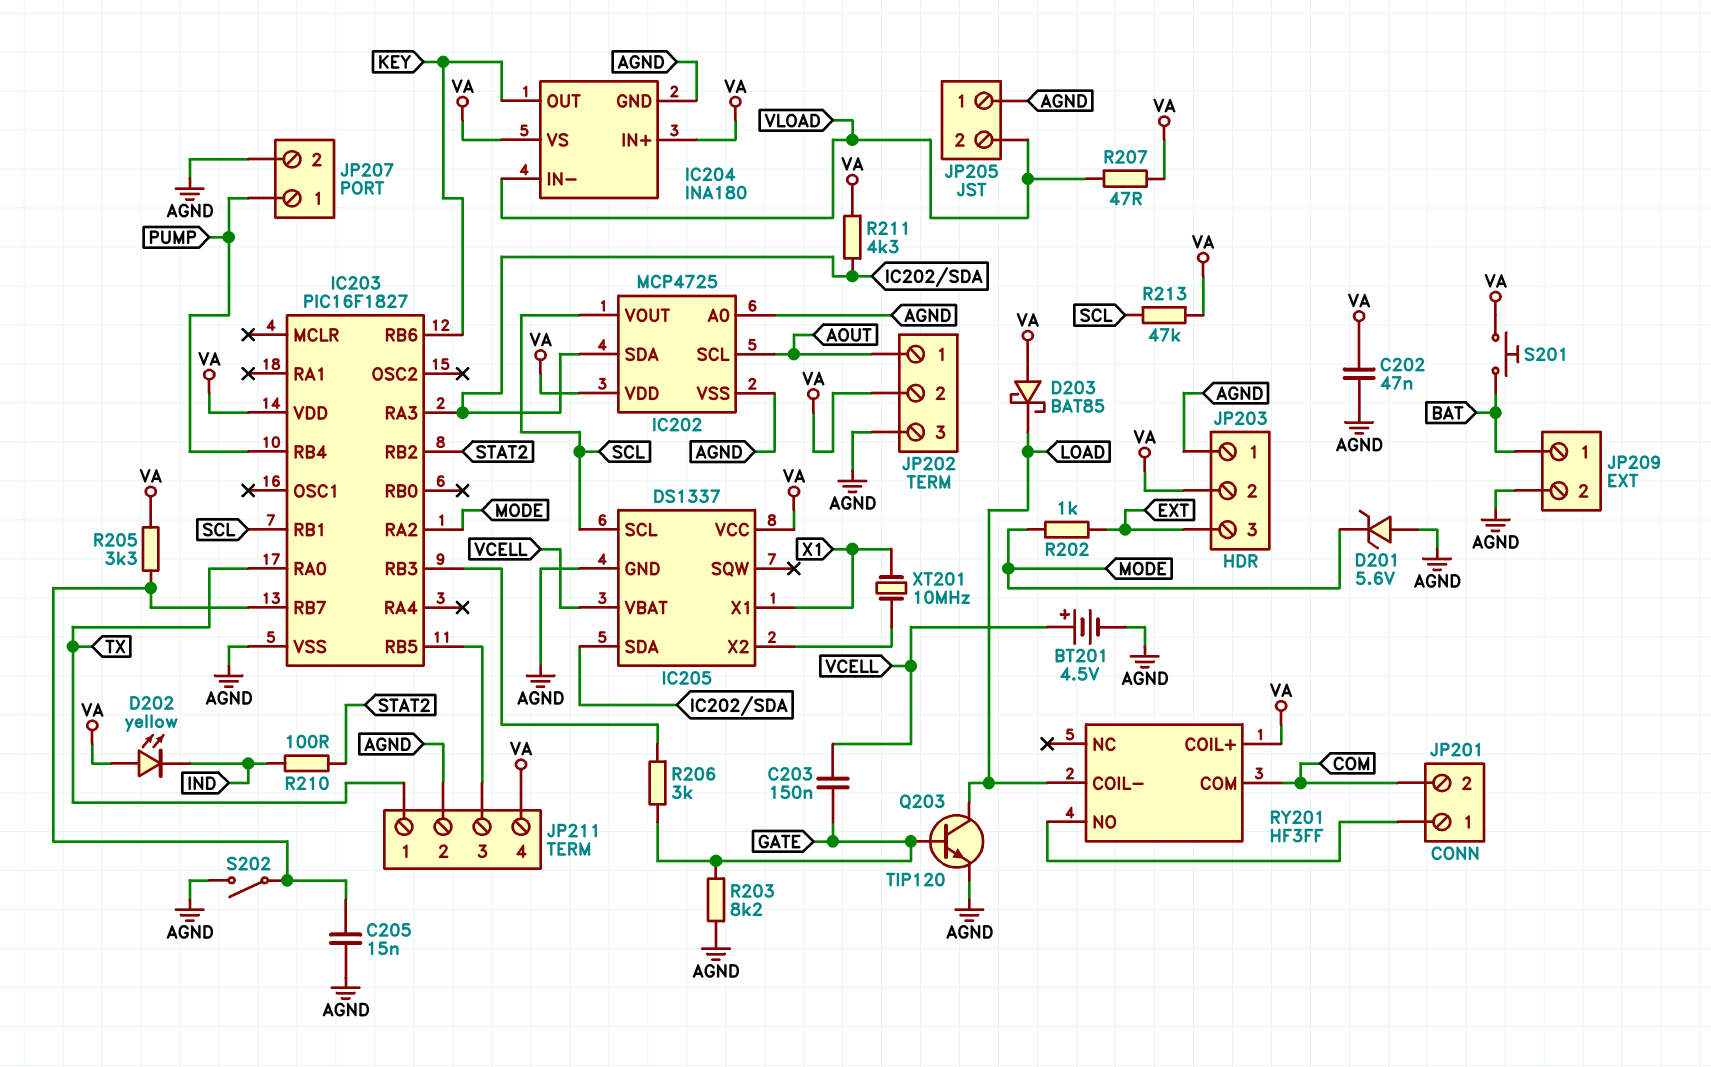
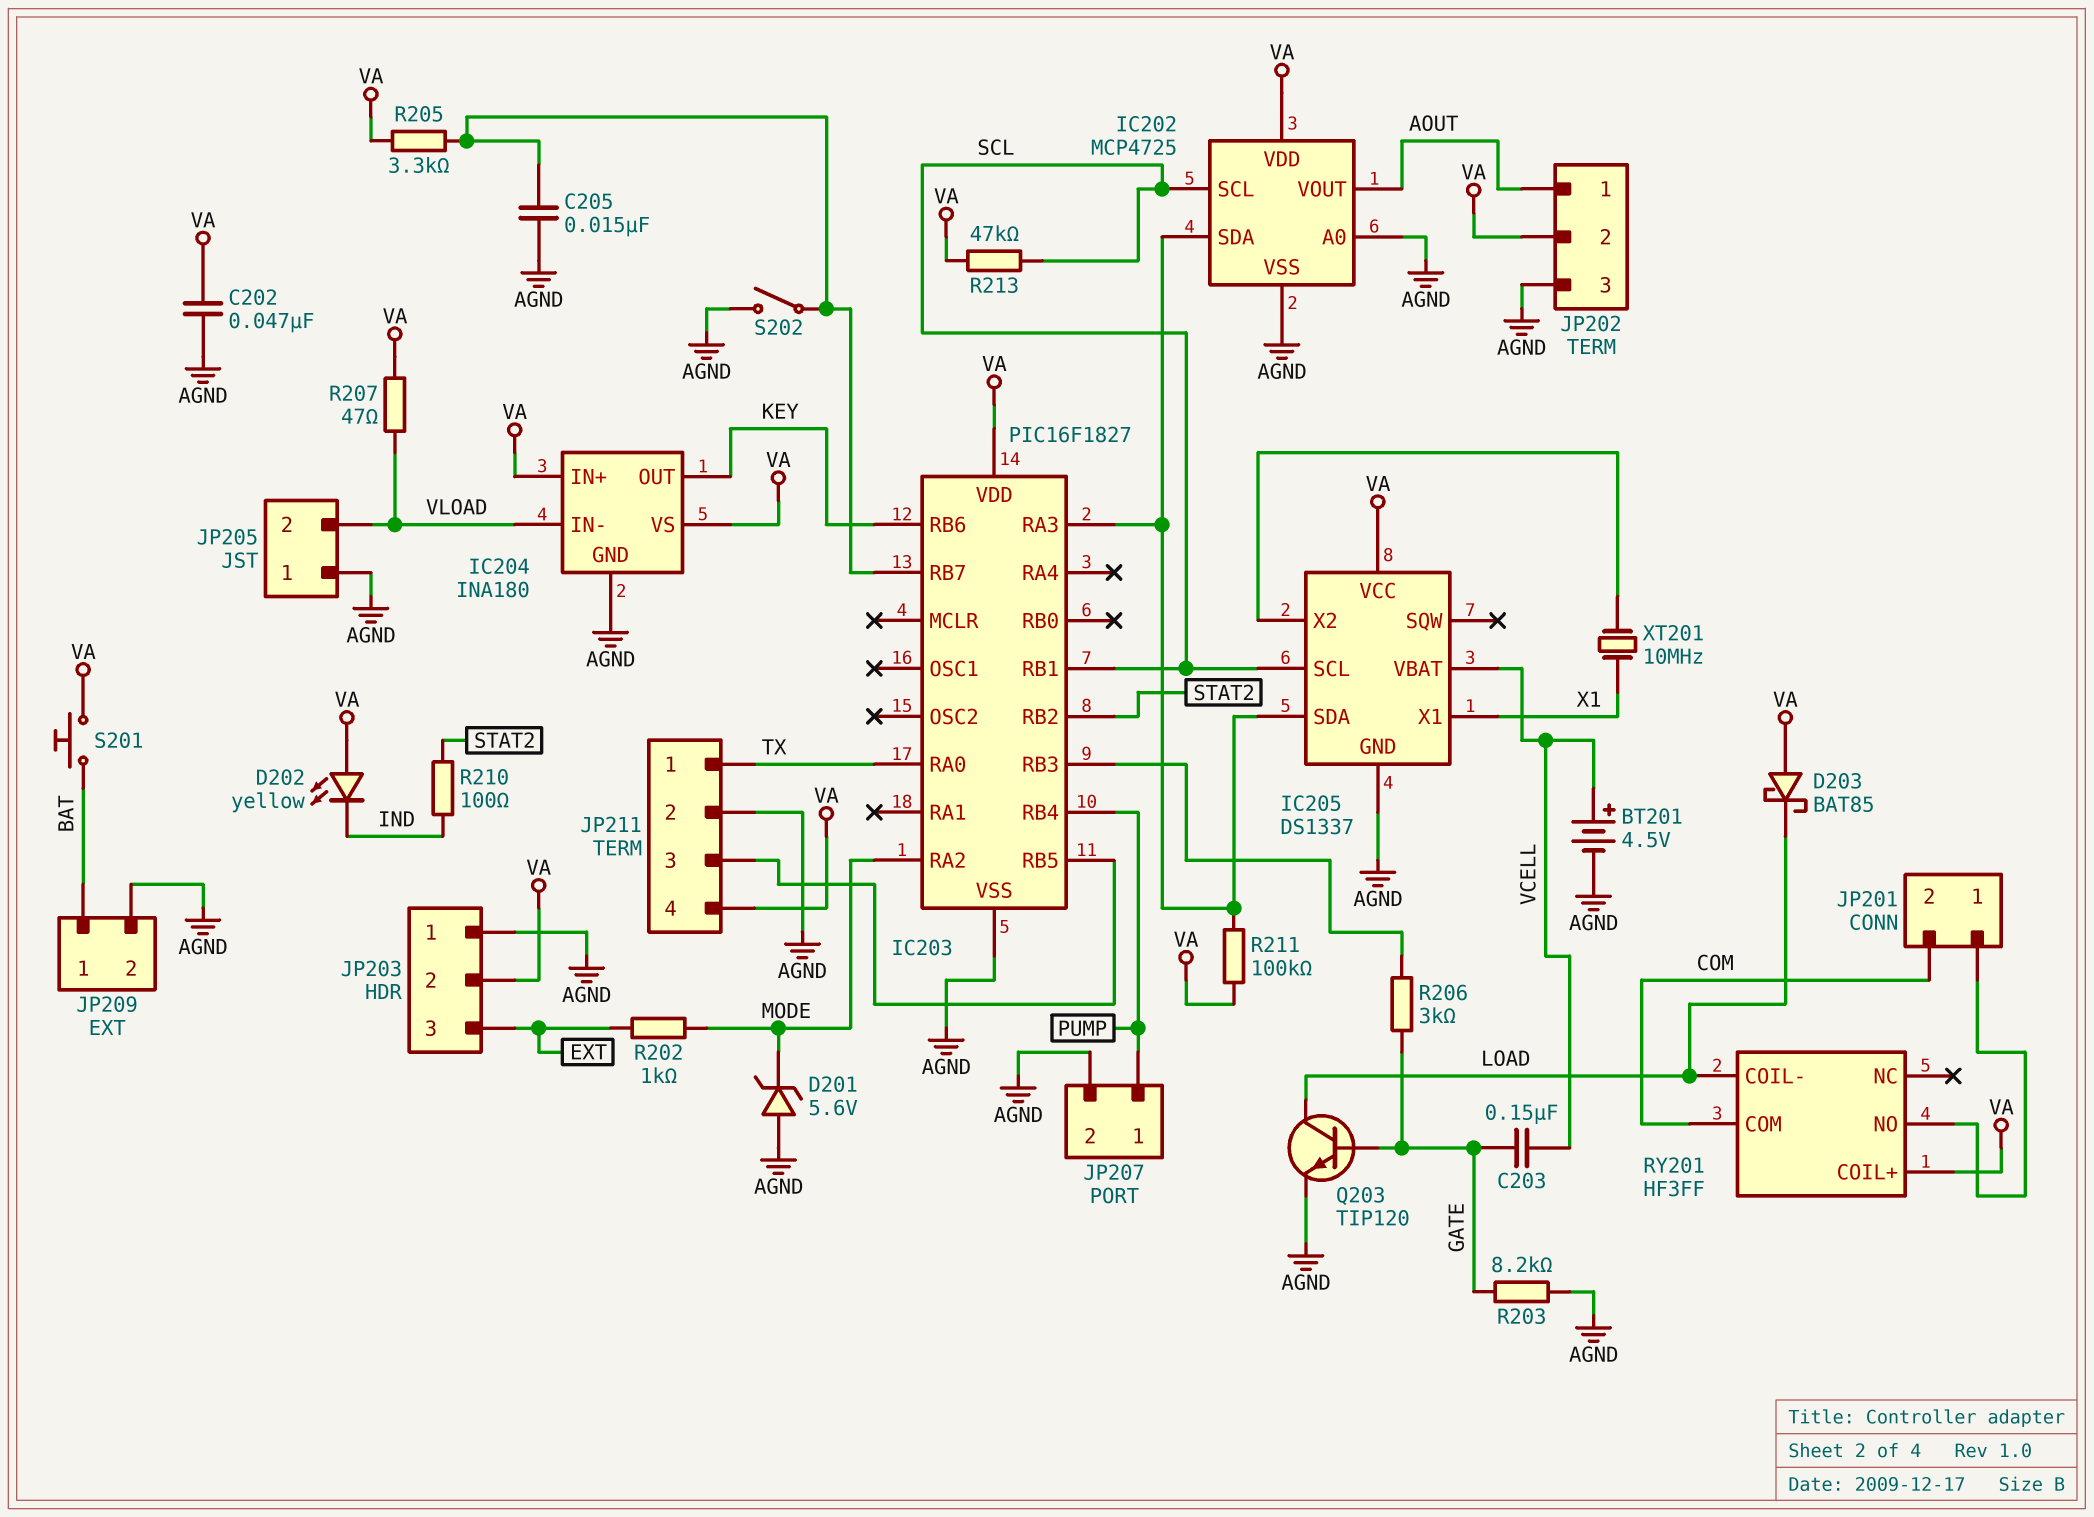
IC202 pin SCL: AOUT -> SCL
IC202 pin VOUT: SCL -> AOUT
R211: 4.3k (IC202/SDA, VA) -> 100k (IC202/SDA, VA)

